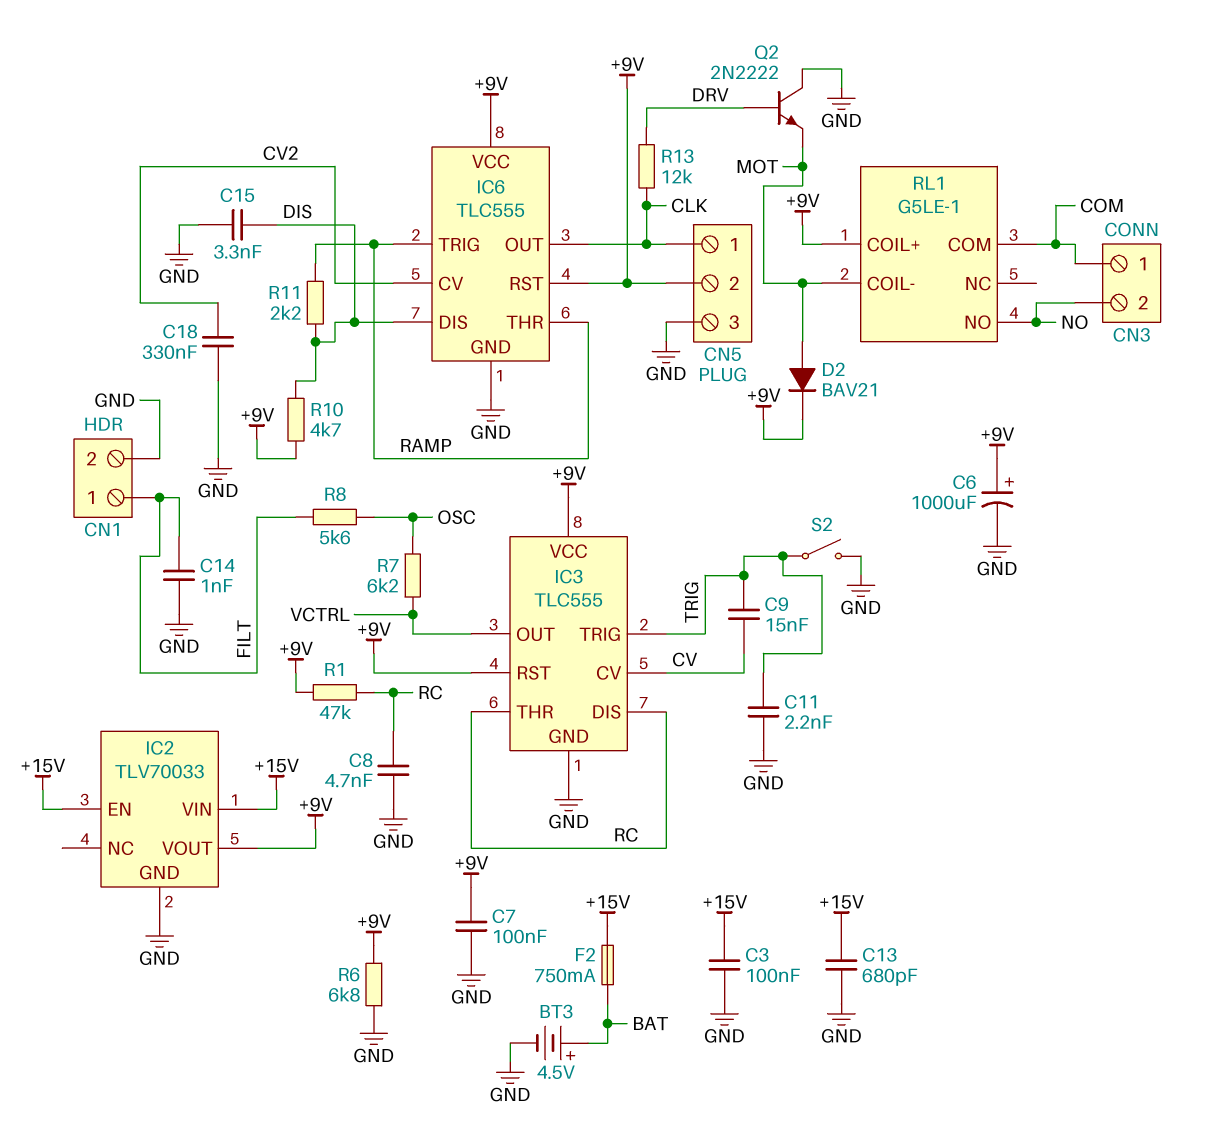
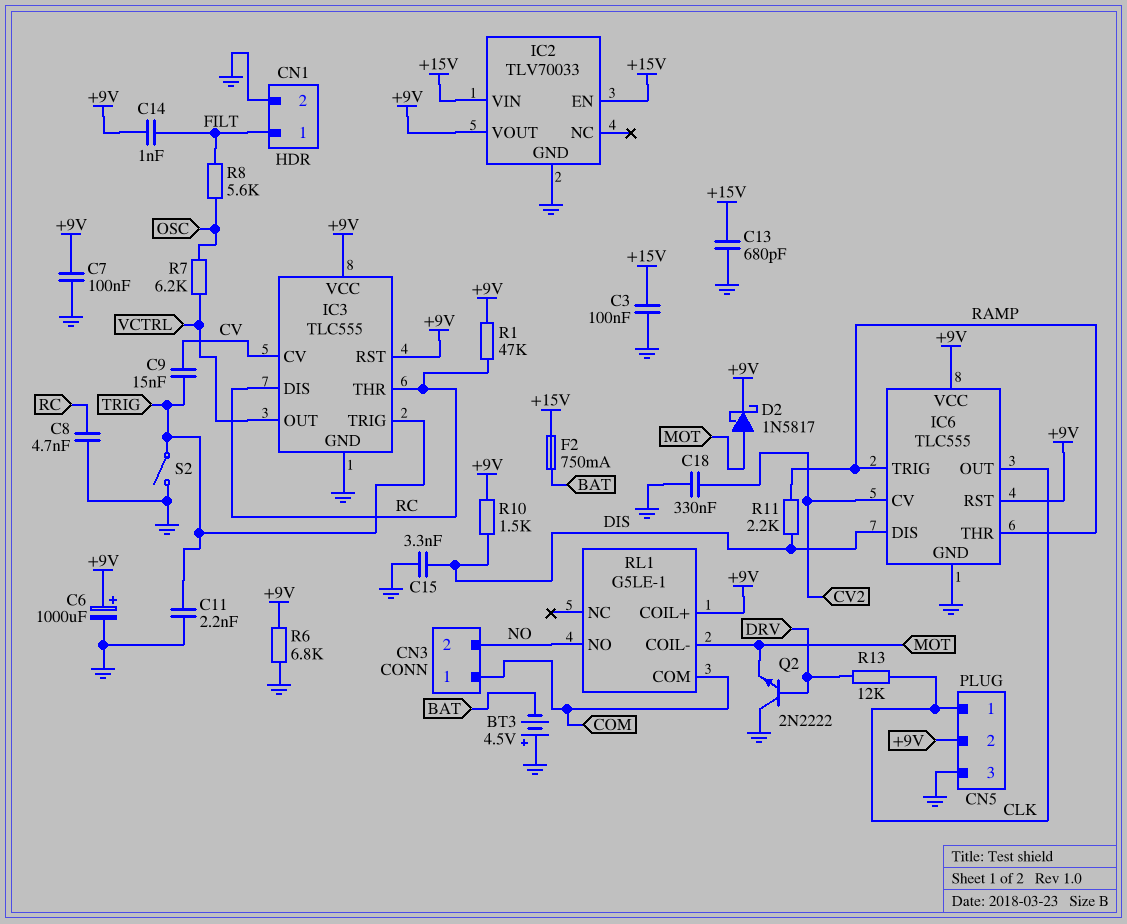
BT3: 4.5V (plus BAT, minus GND) -> 4.5V (plus GND, minus BAT)
C14: 1nF (FILT, GND) -> 1nF (+9V, FILT)
D2: diode BAV21 (A MOT, K +9V) -> schottky 1N5817 (A MOT, K +9V)
R10: 4.7k (+9V, DIS) -> 1.5k (+9V, DIS)

